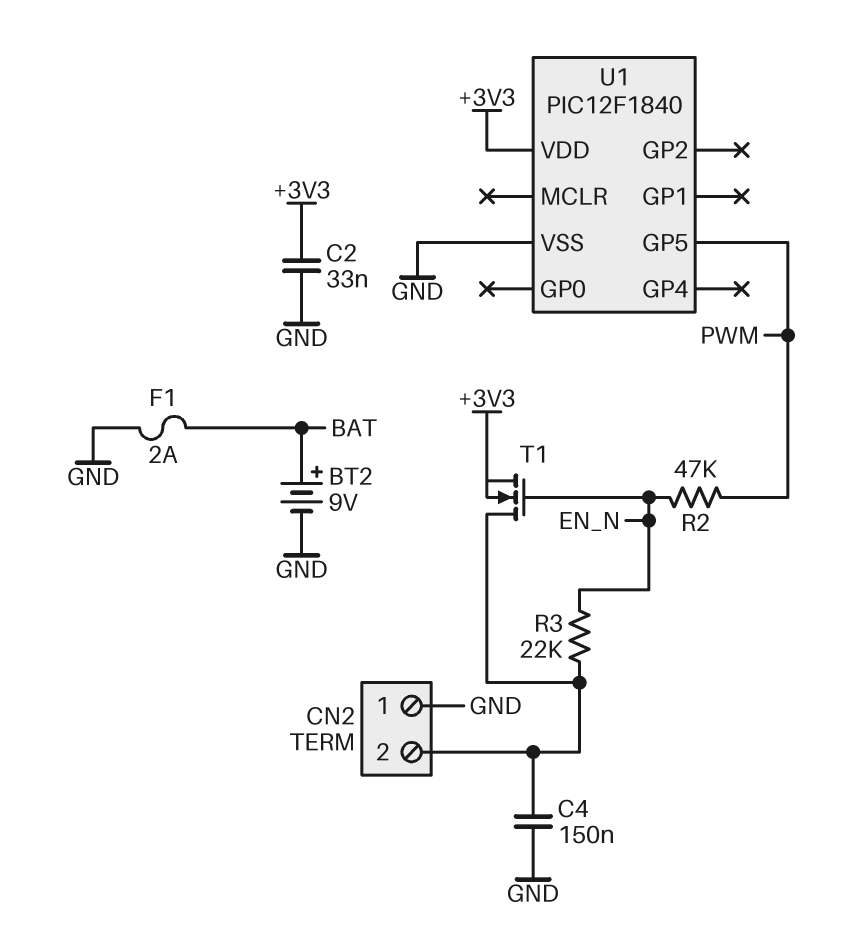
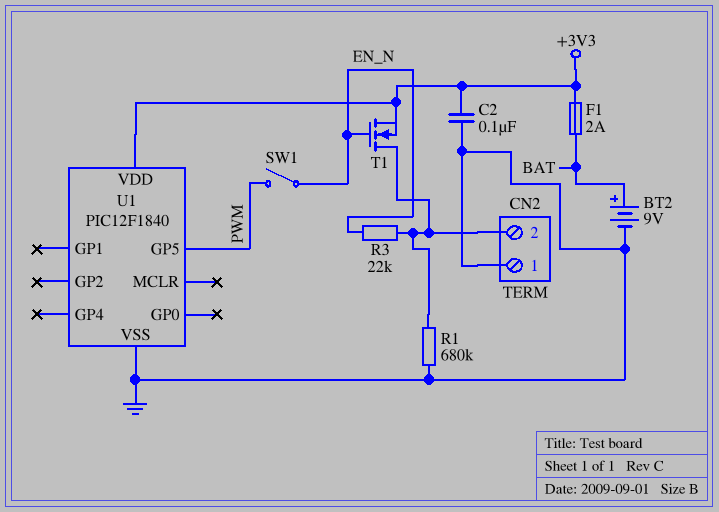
C2: 33nF (+3V3, GND) -> 100nF (+3V3, GND)
C4: 150nF (CN2/2, GND) -> none
F1: 2A (BAT, GND) -> 2A (+3V3, BAT)
R1: none -> 680k (CN2/2, GND)
R2: 47k (EN_N, PWM) -> none
SW1: none -> switch (EN_N, PWM)

